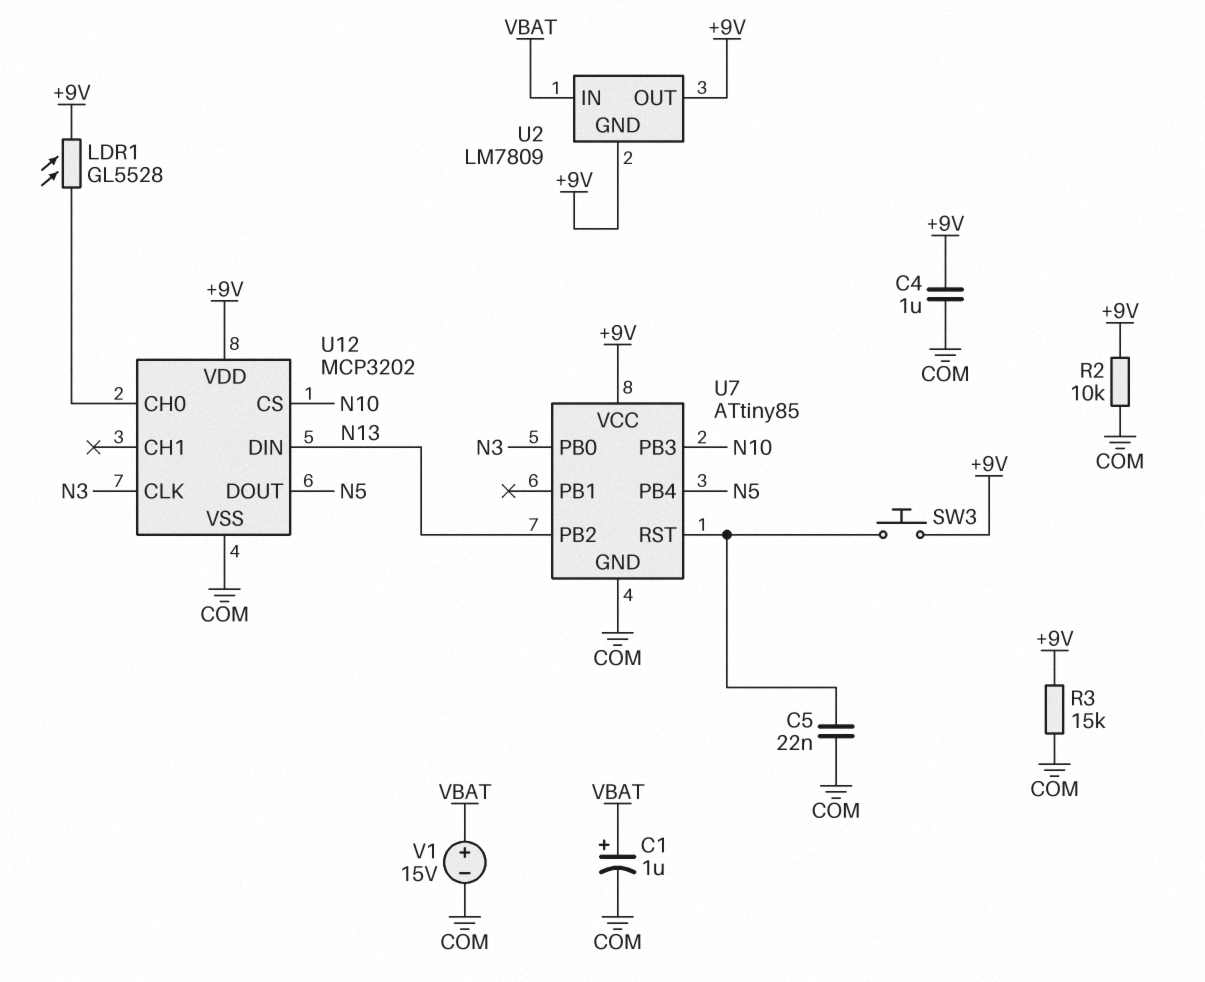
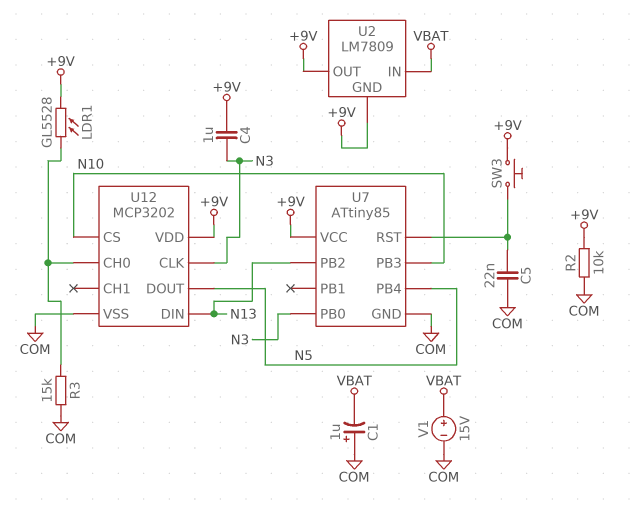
C1: 1uF (plus VBAT, minus COM) -> 1uF (plus COM, minus VBAT)
C4: 1uF (+9V, COM) -> 1uF (+9V, N3)
R3: 15k (+9V, COM) -> 15k (COM, U12/CH0)

